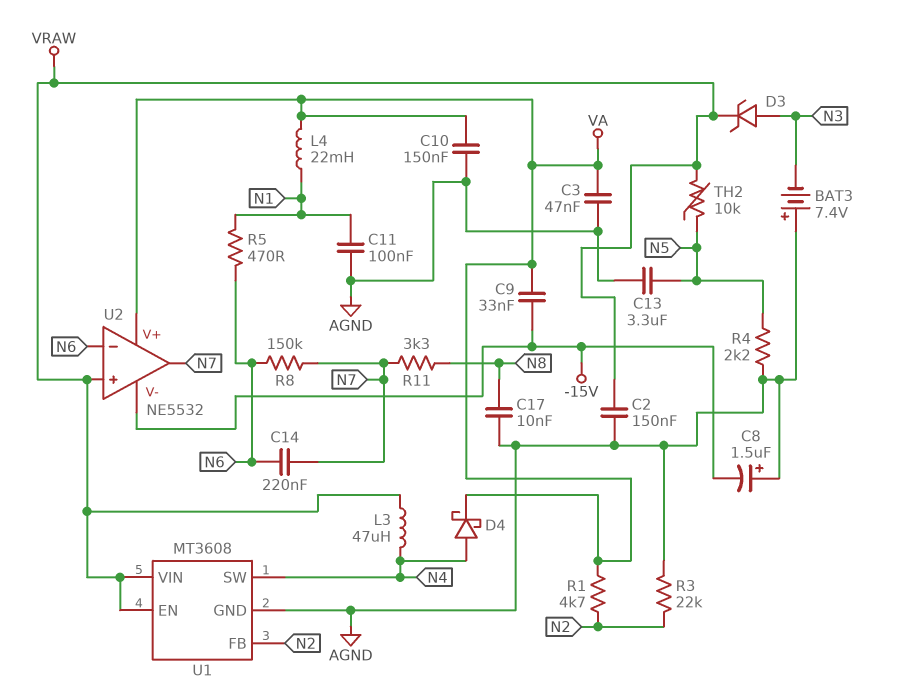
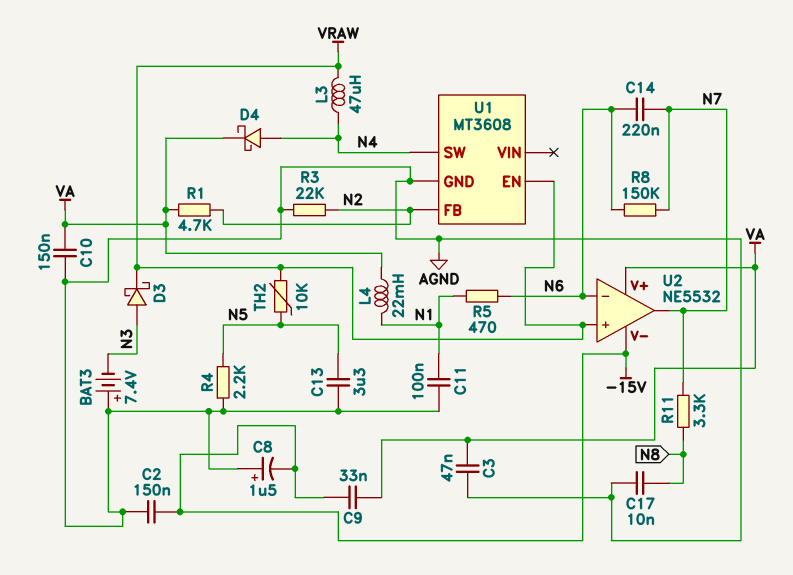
C2: 150nF (AGND, VRAW) -> 150nF (-15V, AGND)
D3: zener (A N3, K VRAW) -> schottky (A N3, K VRAW)
U1 pin VIN: VRAW -> none

